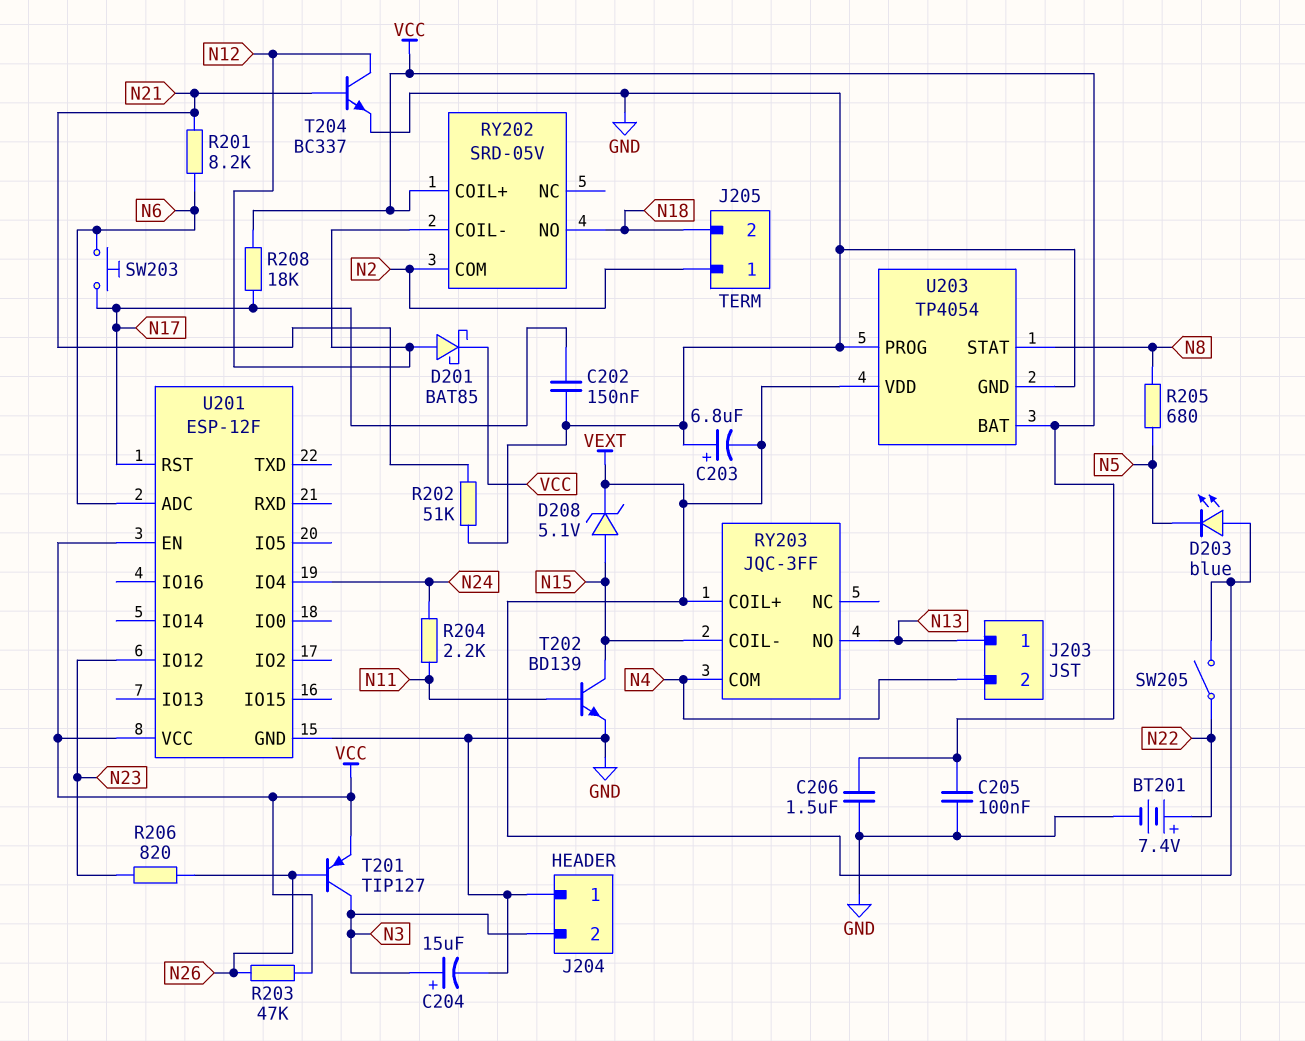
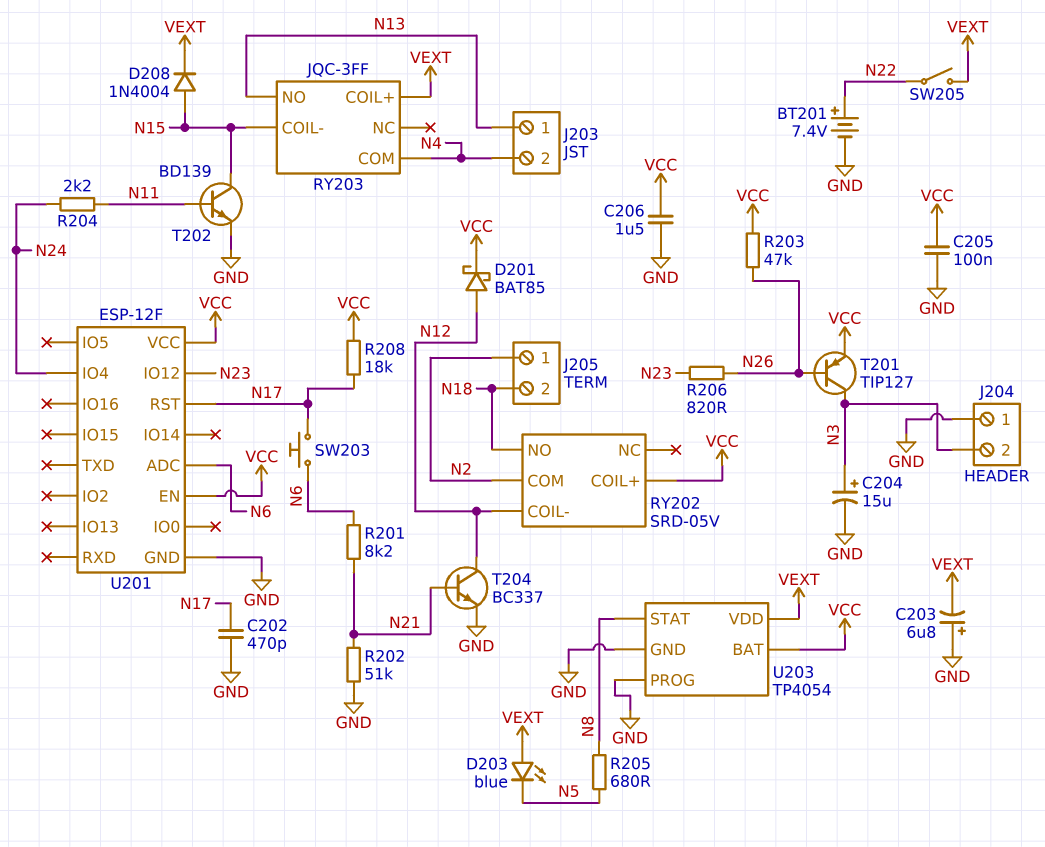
C202: 150nF (GND, N17) -> 470pF (GND, N17)
D208: zener 5.1V (A N15, K VEXT) -> diode 1N4004 (A N15, K VEXT)

